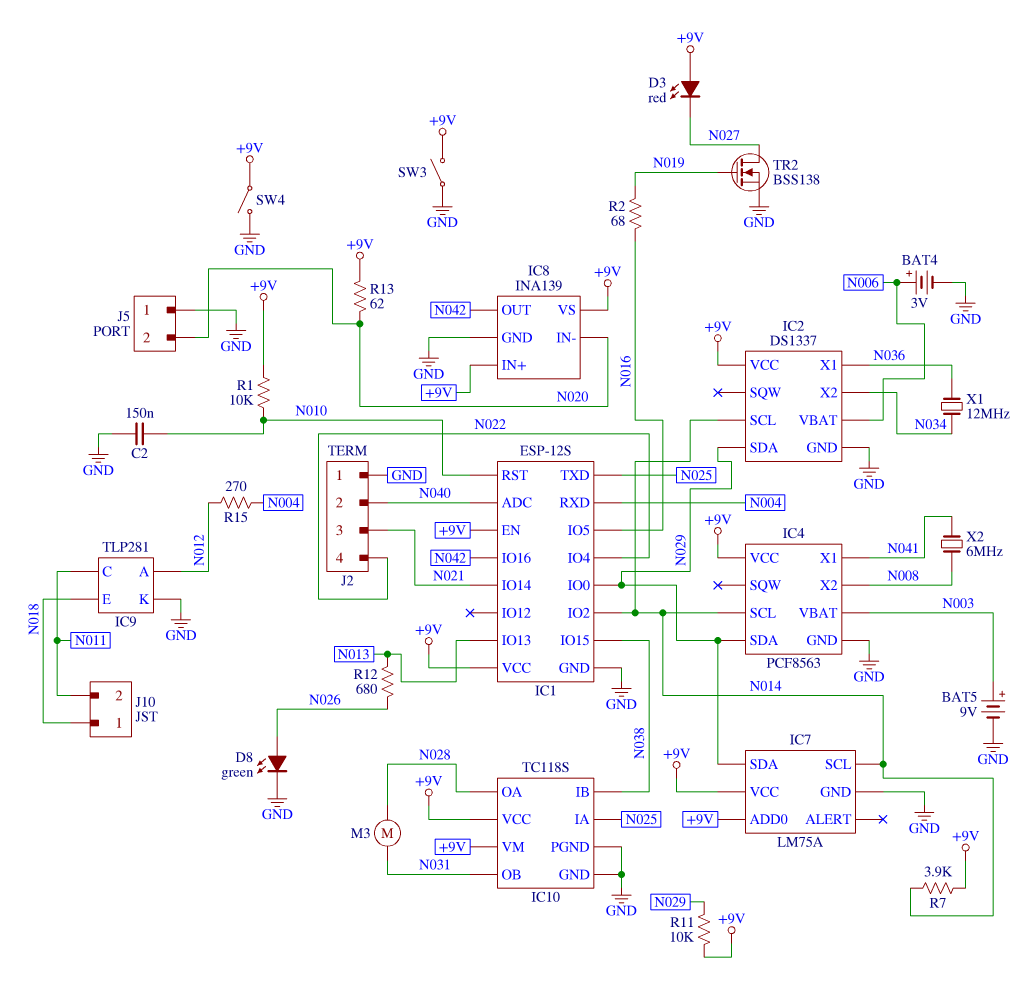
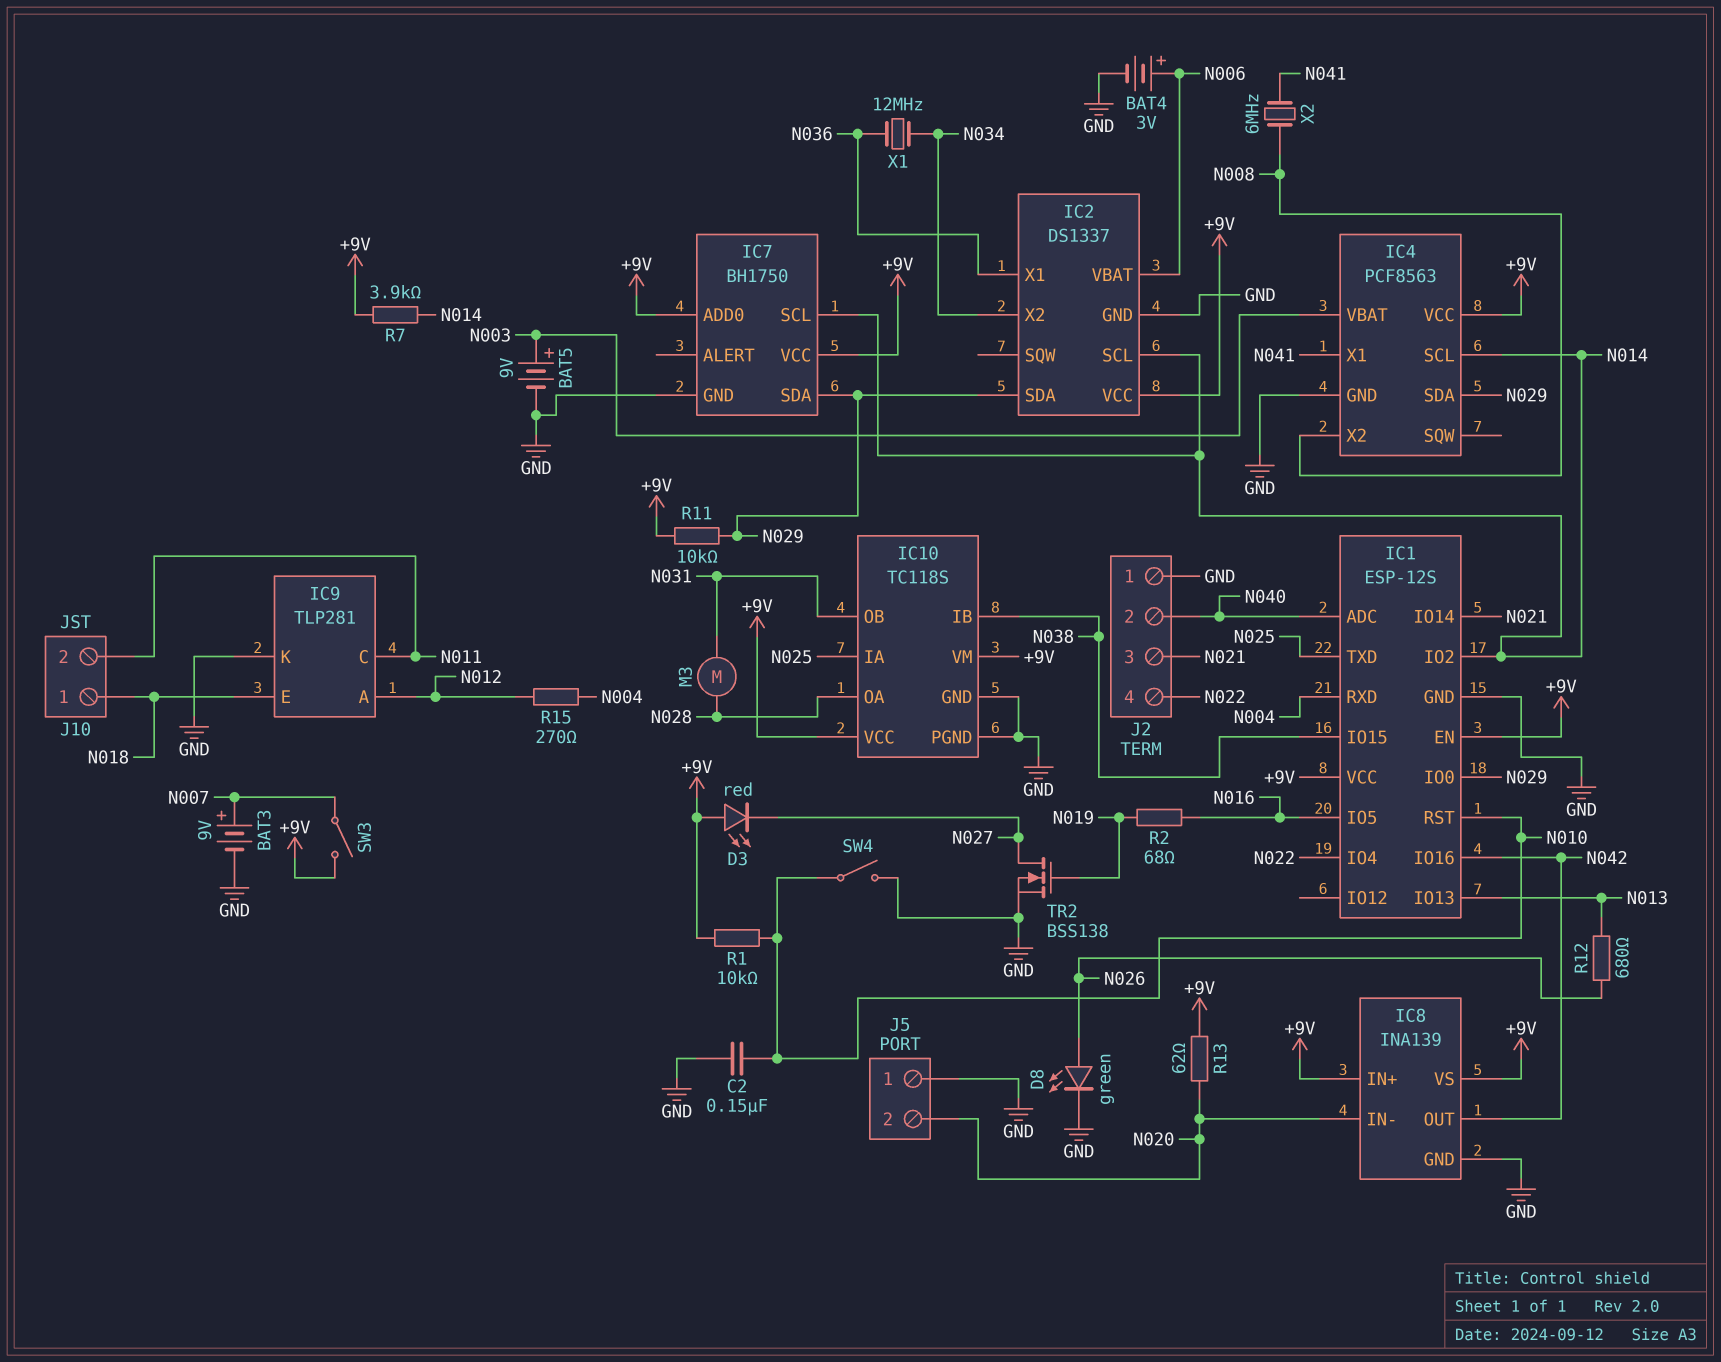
BAT3: none -> 9V (plus N007, minus GND)
IC7: LM75A -> BH1750
SW3: switch (+9V, GND) -> switch (+9V, N007)
SW4: switch (+9V, GND) -> switch (GND, N010)

